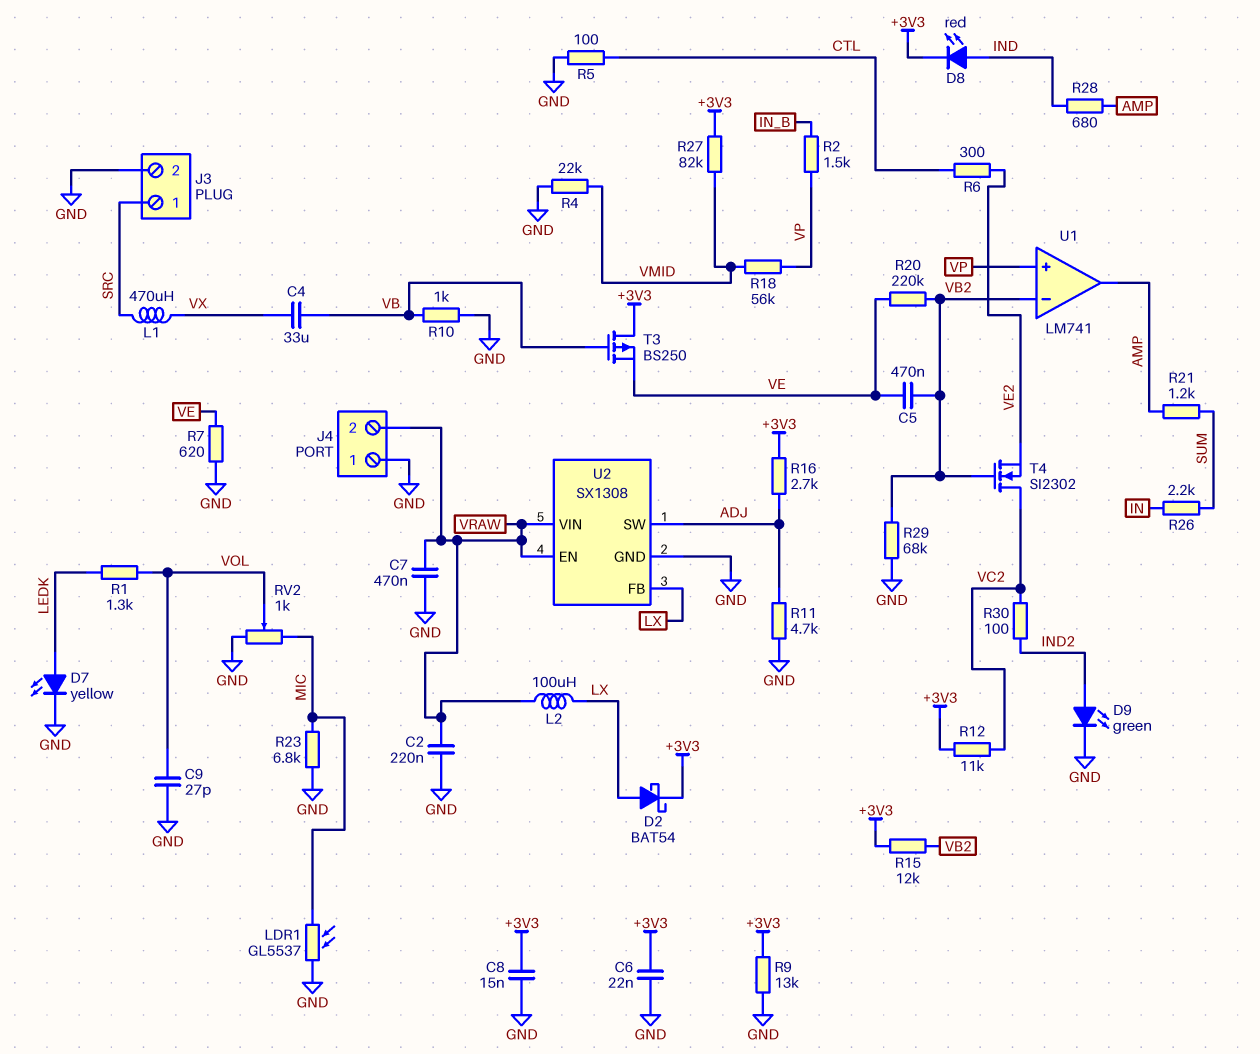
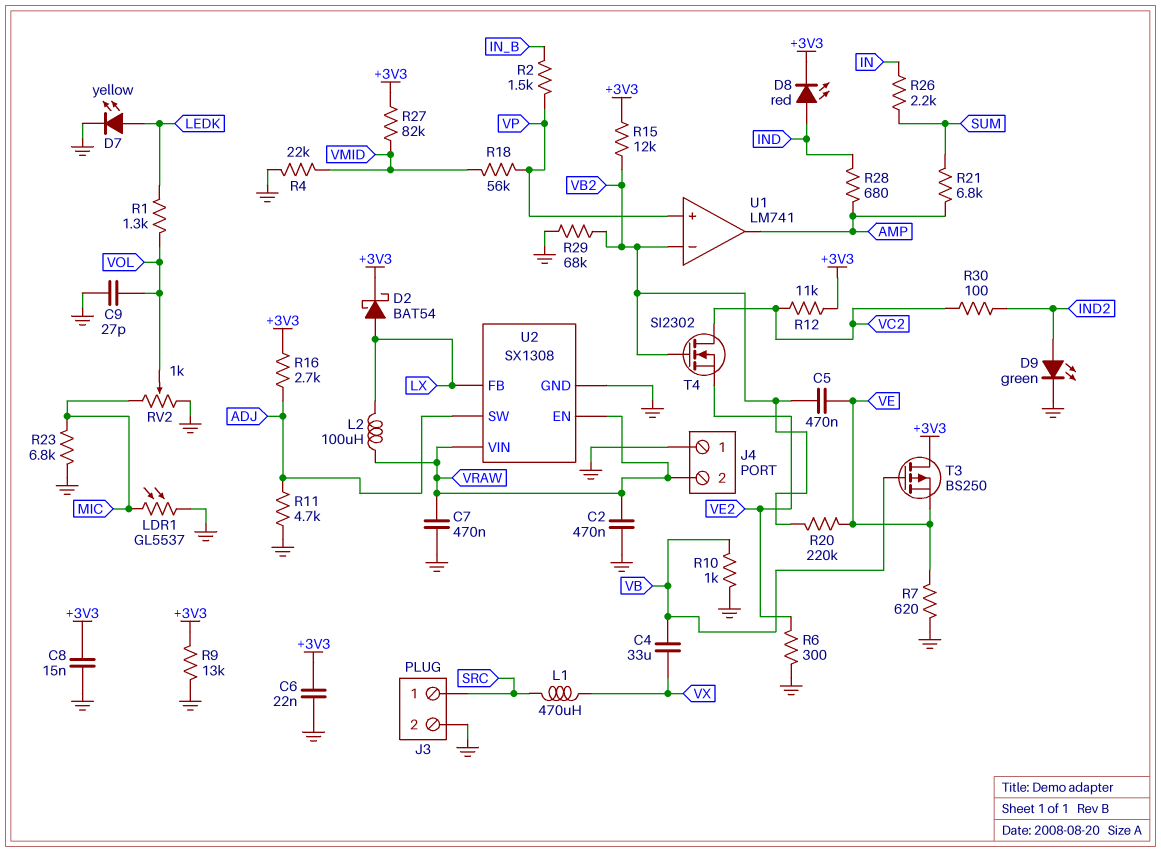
C2: 220nF (GND, VRAW) -> 470nF (GND, VRAW)
R5: 100 (CTL, GND) -> none
R6: 300 (CTL, VE2) -> 300 (GND, VE2)
R21: 1.2k (AMP, SUM) -> 6.8k (AMP, SUM)

